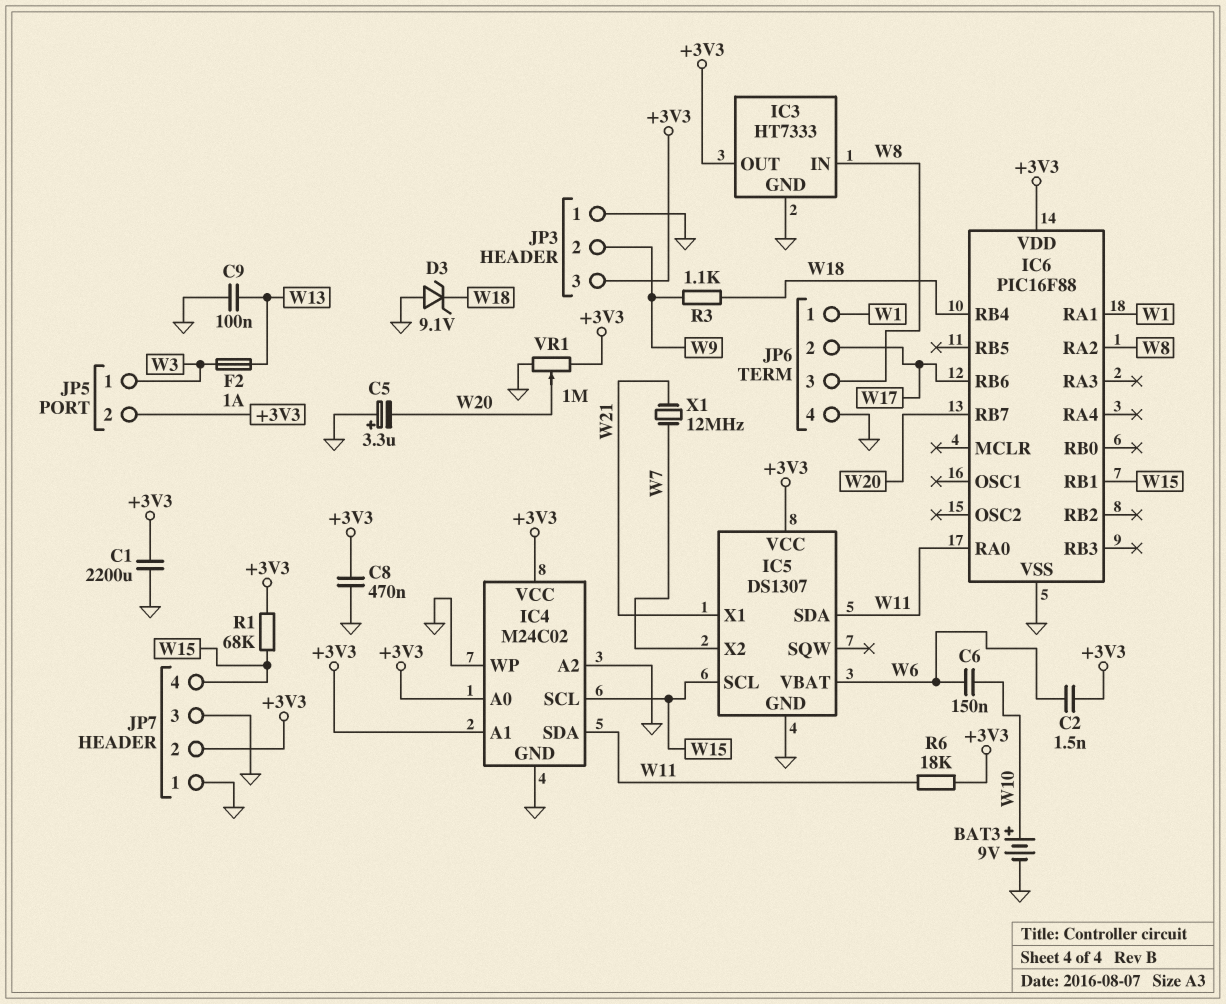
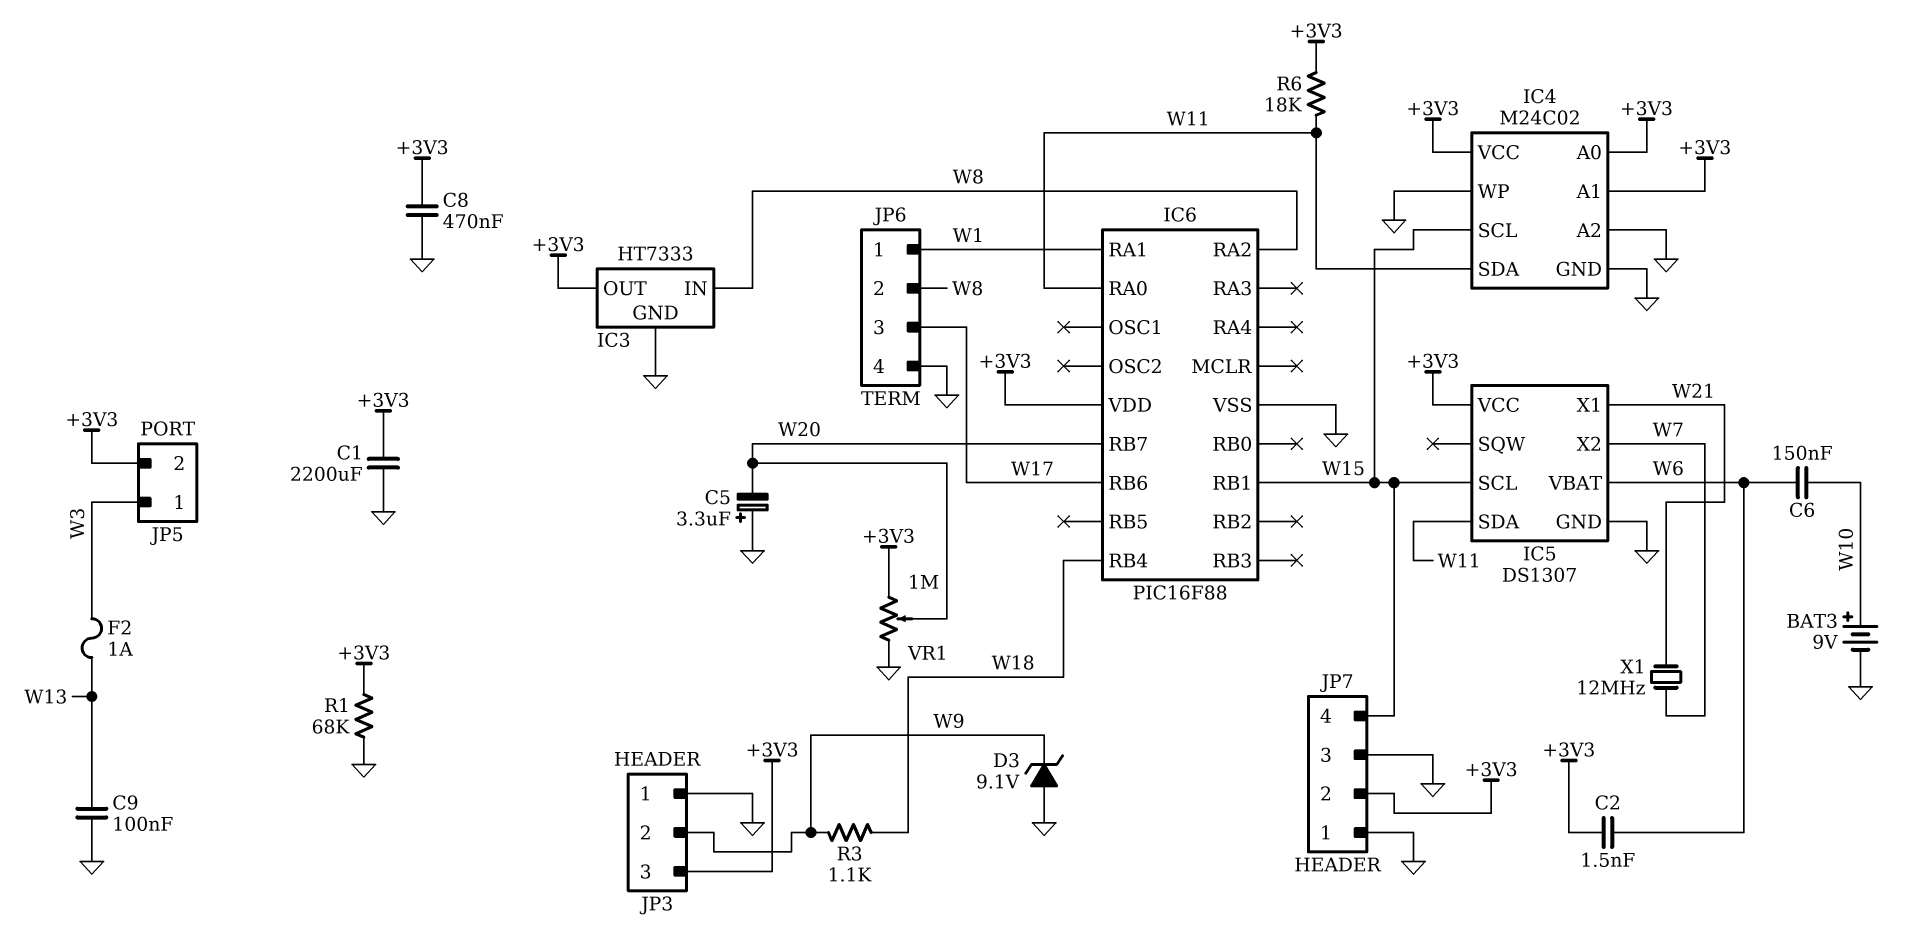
D3: zener 9.1V (A GND, K W18) -> zener 9.1V (A GND, K W9)
JP6 pin 2: W17 -> W8
JP6 pin 3: W8 -> W17
R1: 68k (+3V3, W15) -> 68k (+3V3, GND)

